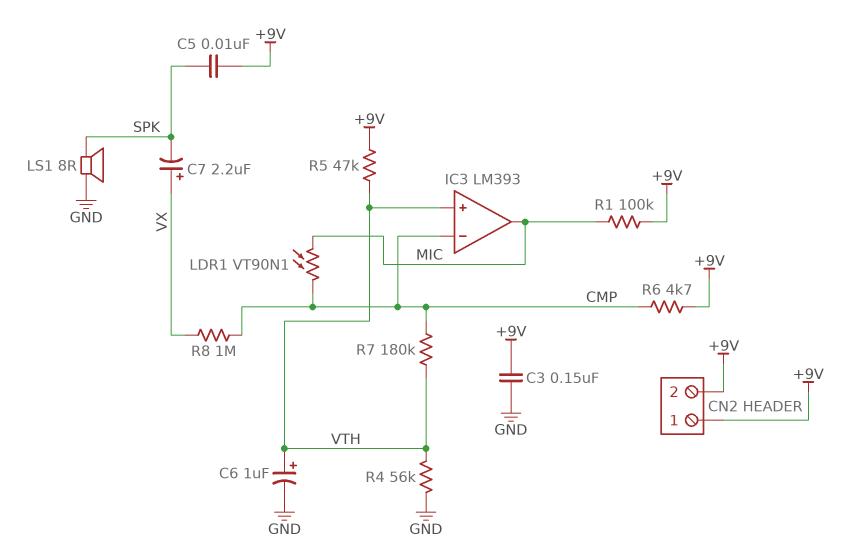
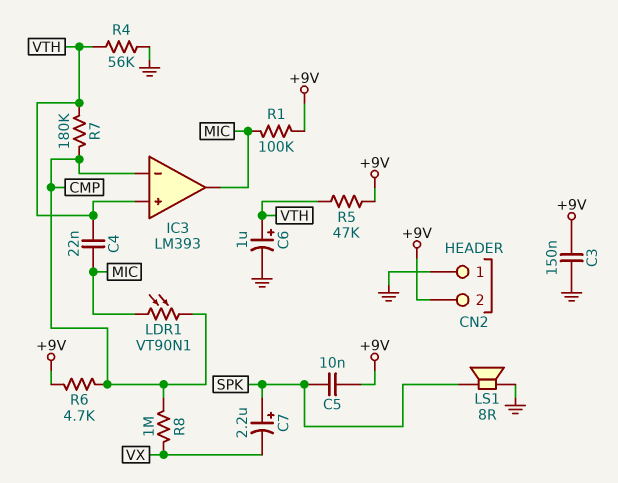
C4: none -> 22nF (MIC, VTH)
C7: 2.2uF (plus VX, minus SPK) -> 2.2uF (plus SPK, minus VX)
CN2 pin 1: +9V -> GND

